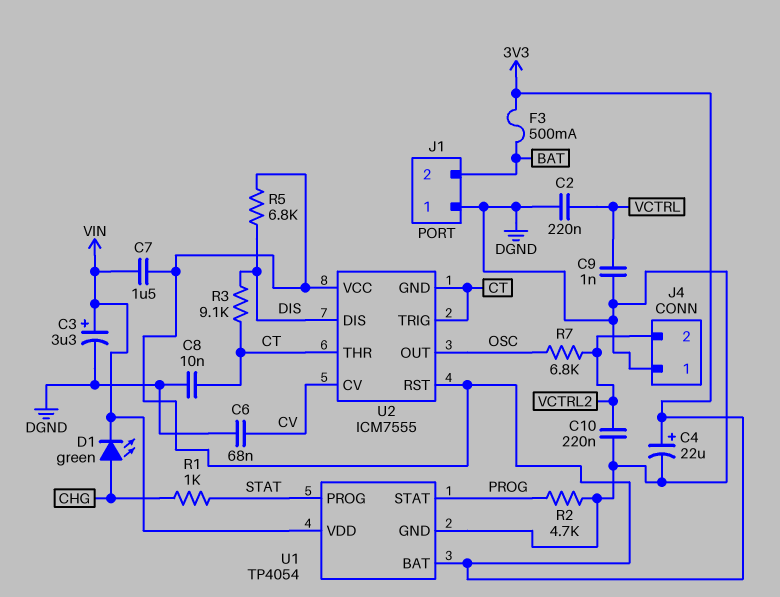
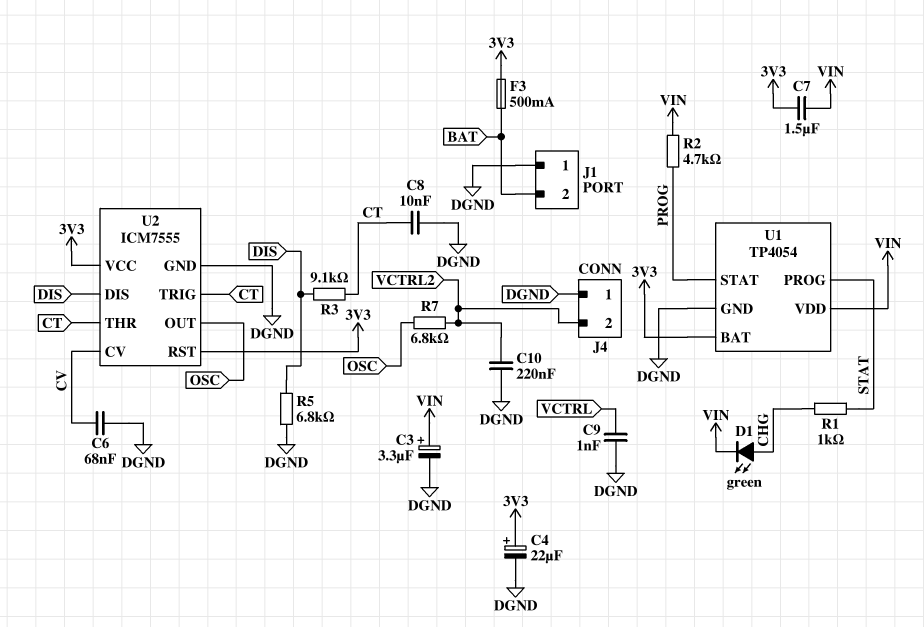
C2: 220nF (DGND, VCTRL) -> none
R2: 4.7k (DGND, PROG) -> 4.7k (PROG, VIN)
R5: 6.8k (3V3, DIS) -> 6.8k (DGND, DIS)
U2 pin GND: CT -> DGND

